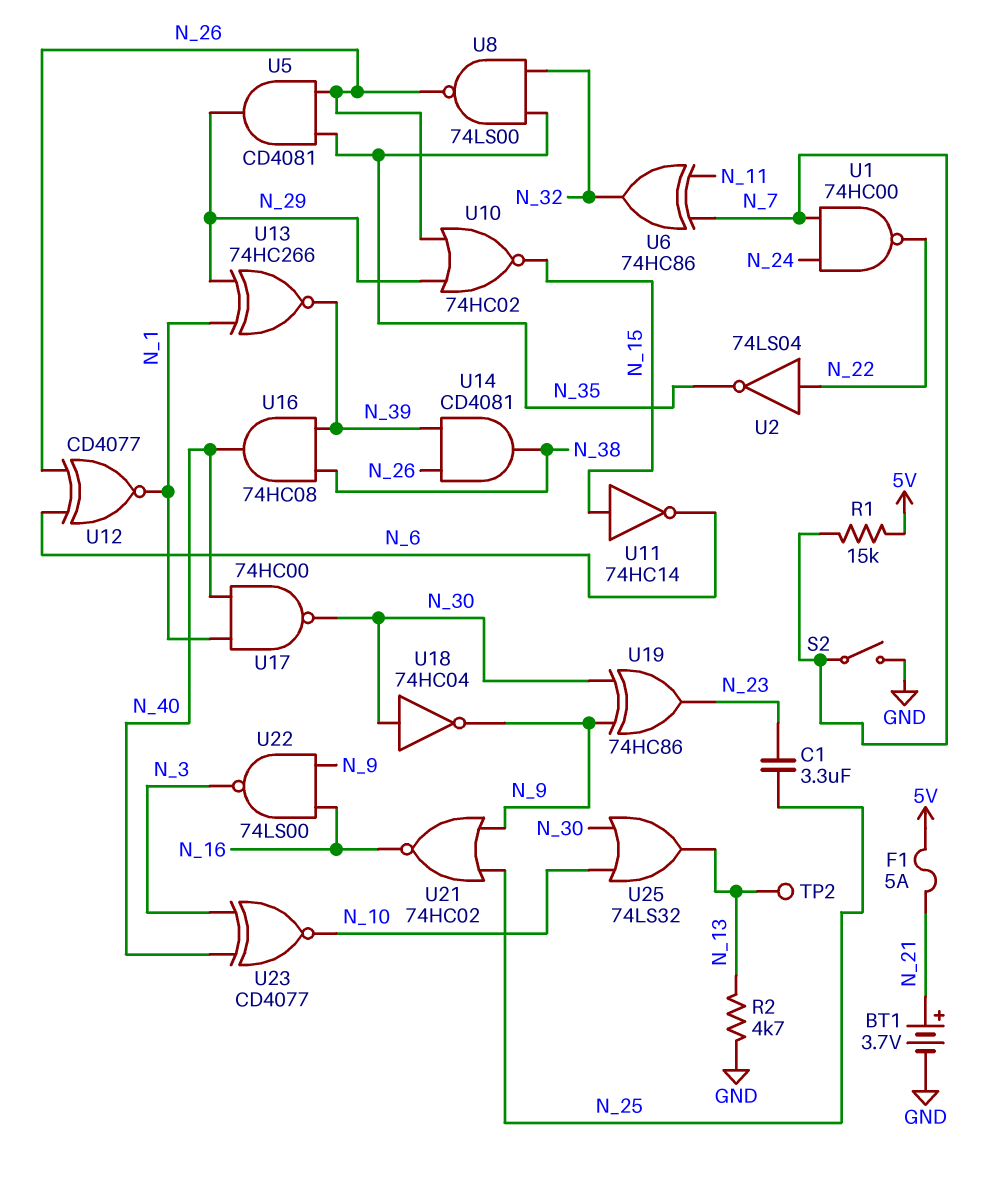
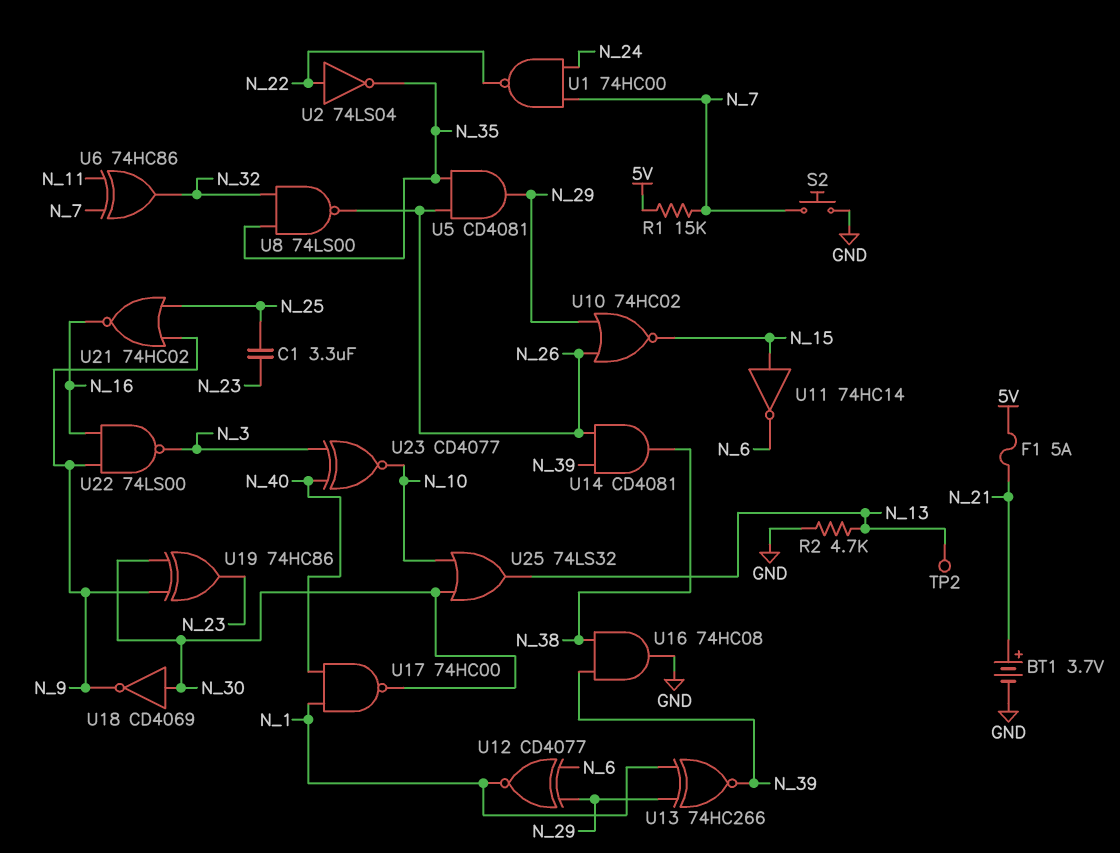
S2: switch (GND, N_7) -> button (GND, N_7)
U12: XNOR CD4077 (in N_6, in N_26, out N_1) -> XNOR CD4077 (in N_6, in N_29, out N_1)
U16: AND 74HC08 (in N_38, in N_39, out N_40) -> AND 74HC08 (in N_38, in N_39, out GND)
U18: NOT 74HC04 (in N_30, out N_9) -> NOT CD4069 (in N_30, out N_9)

